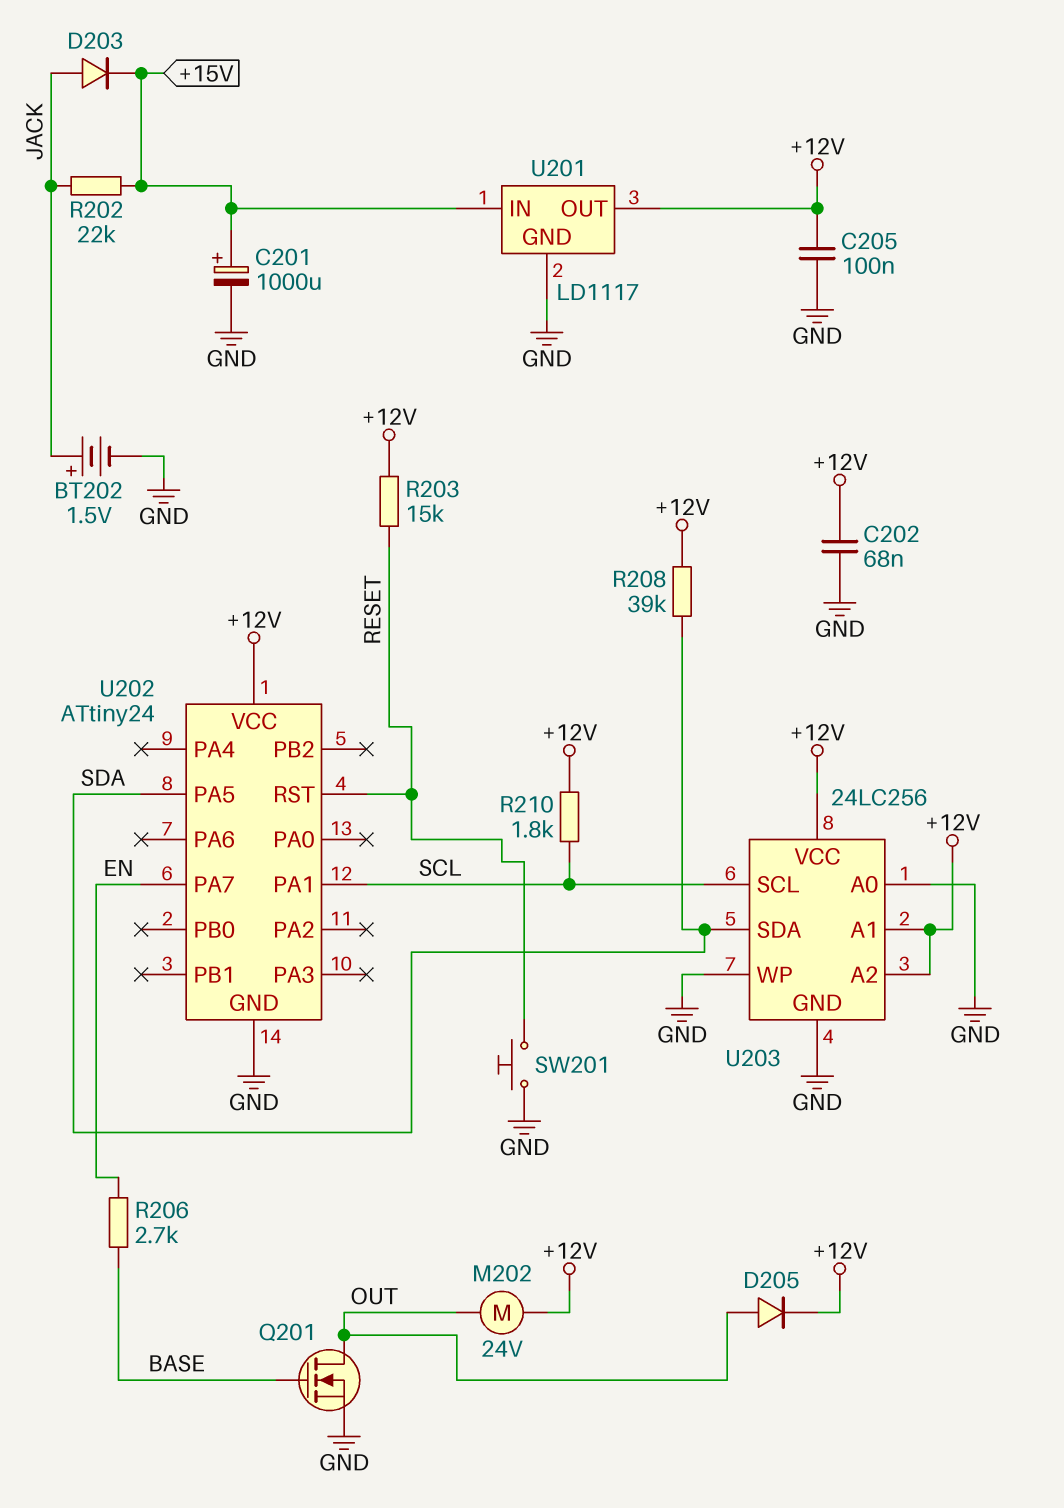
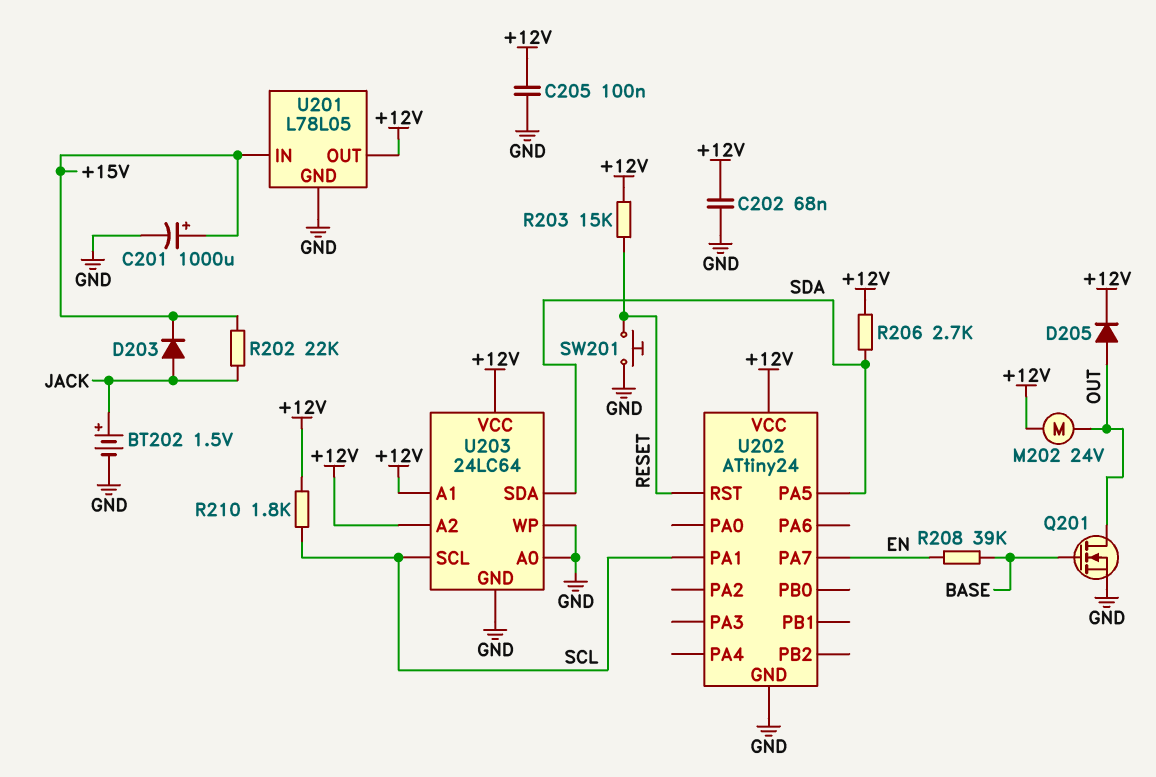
R206: 2.7k (BASE, EN) -> 2.7k (+12V, SDA)
R208: 39k (+12V, SDA) -> 39k (BASE, EN)
U201: LD1117 -> L78L05
U203: 24LC256 -> 24LC64

